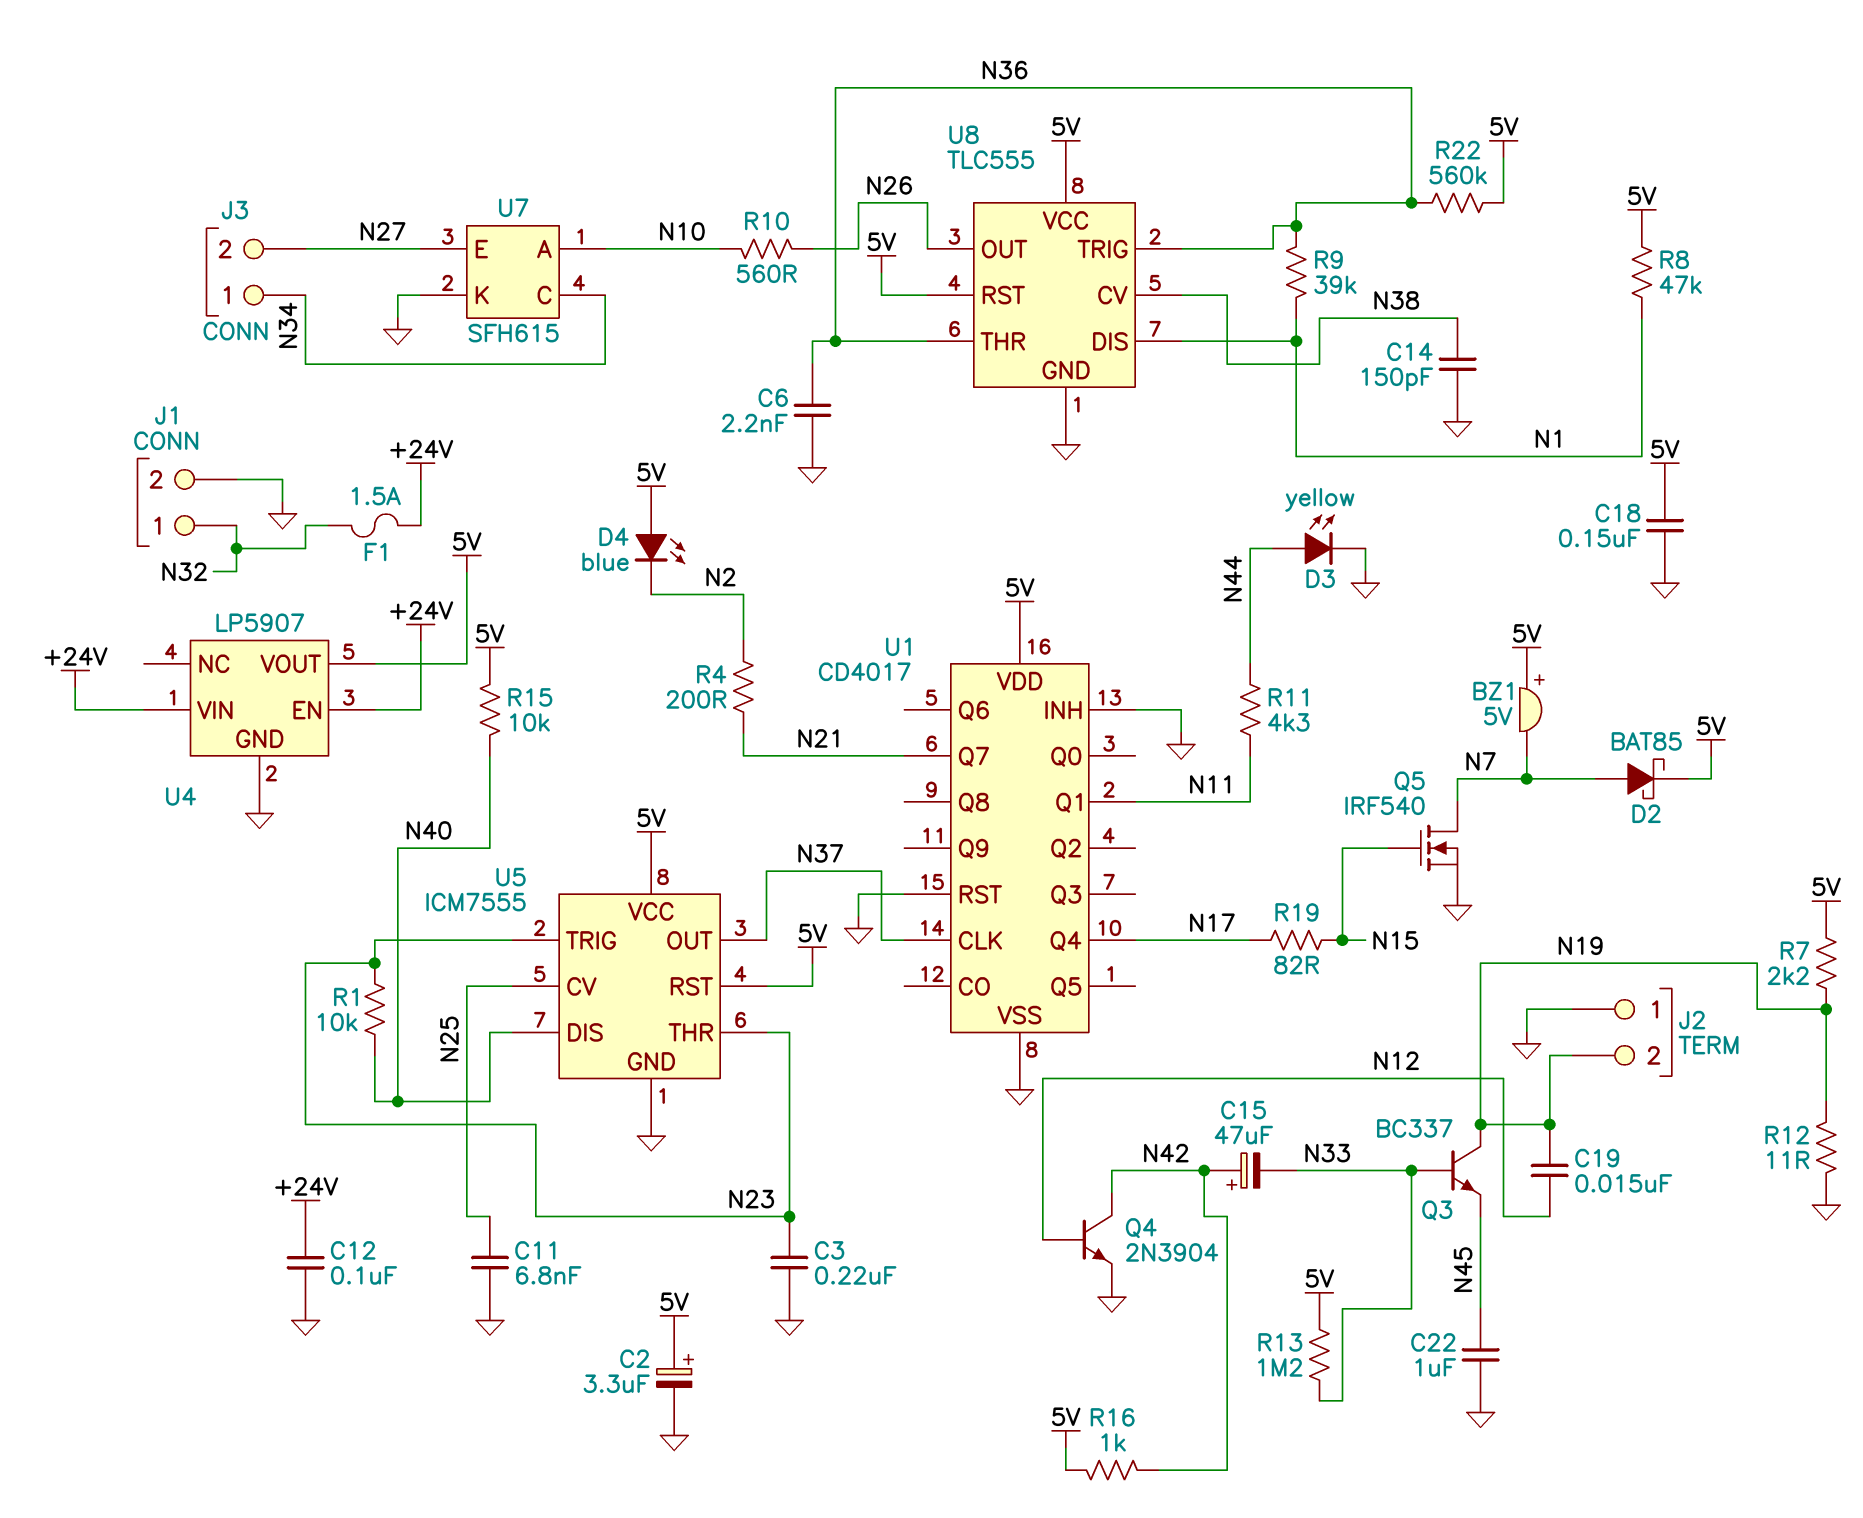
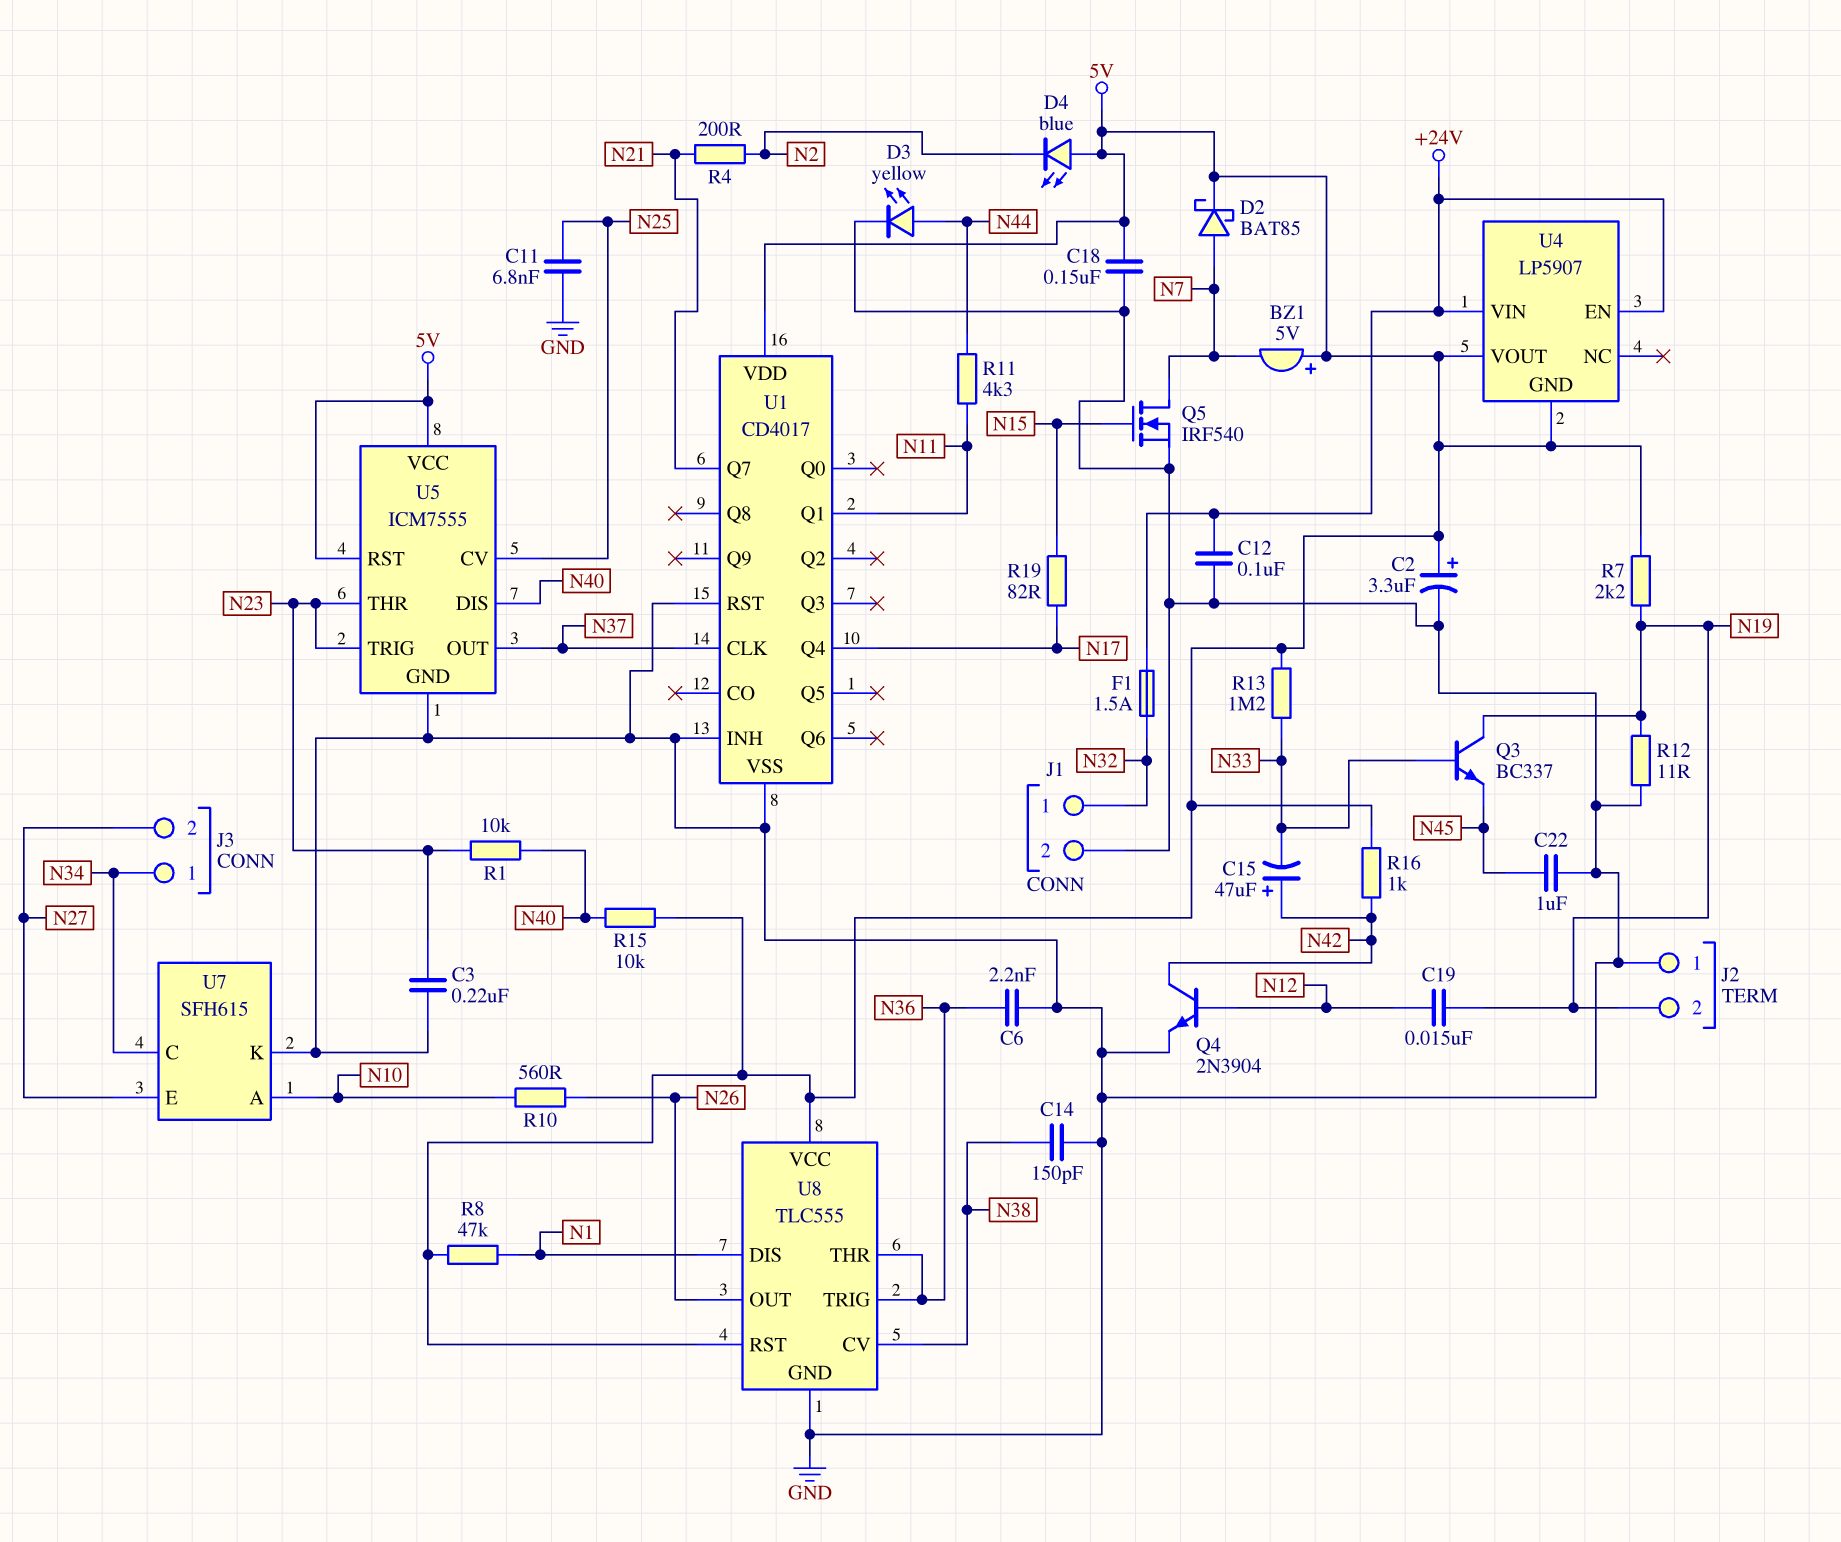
R9: 39k (N1, N36) -> none
R22: 560k (5V, N36) -> none
U4 pin GND: GND -> 5V

